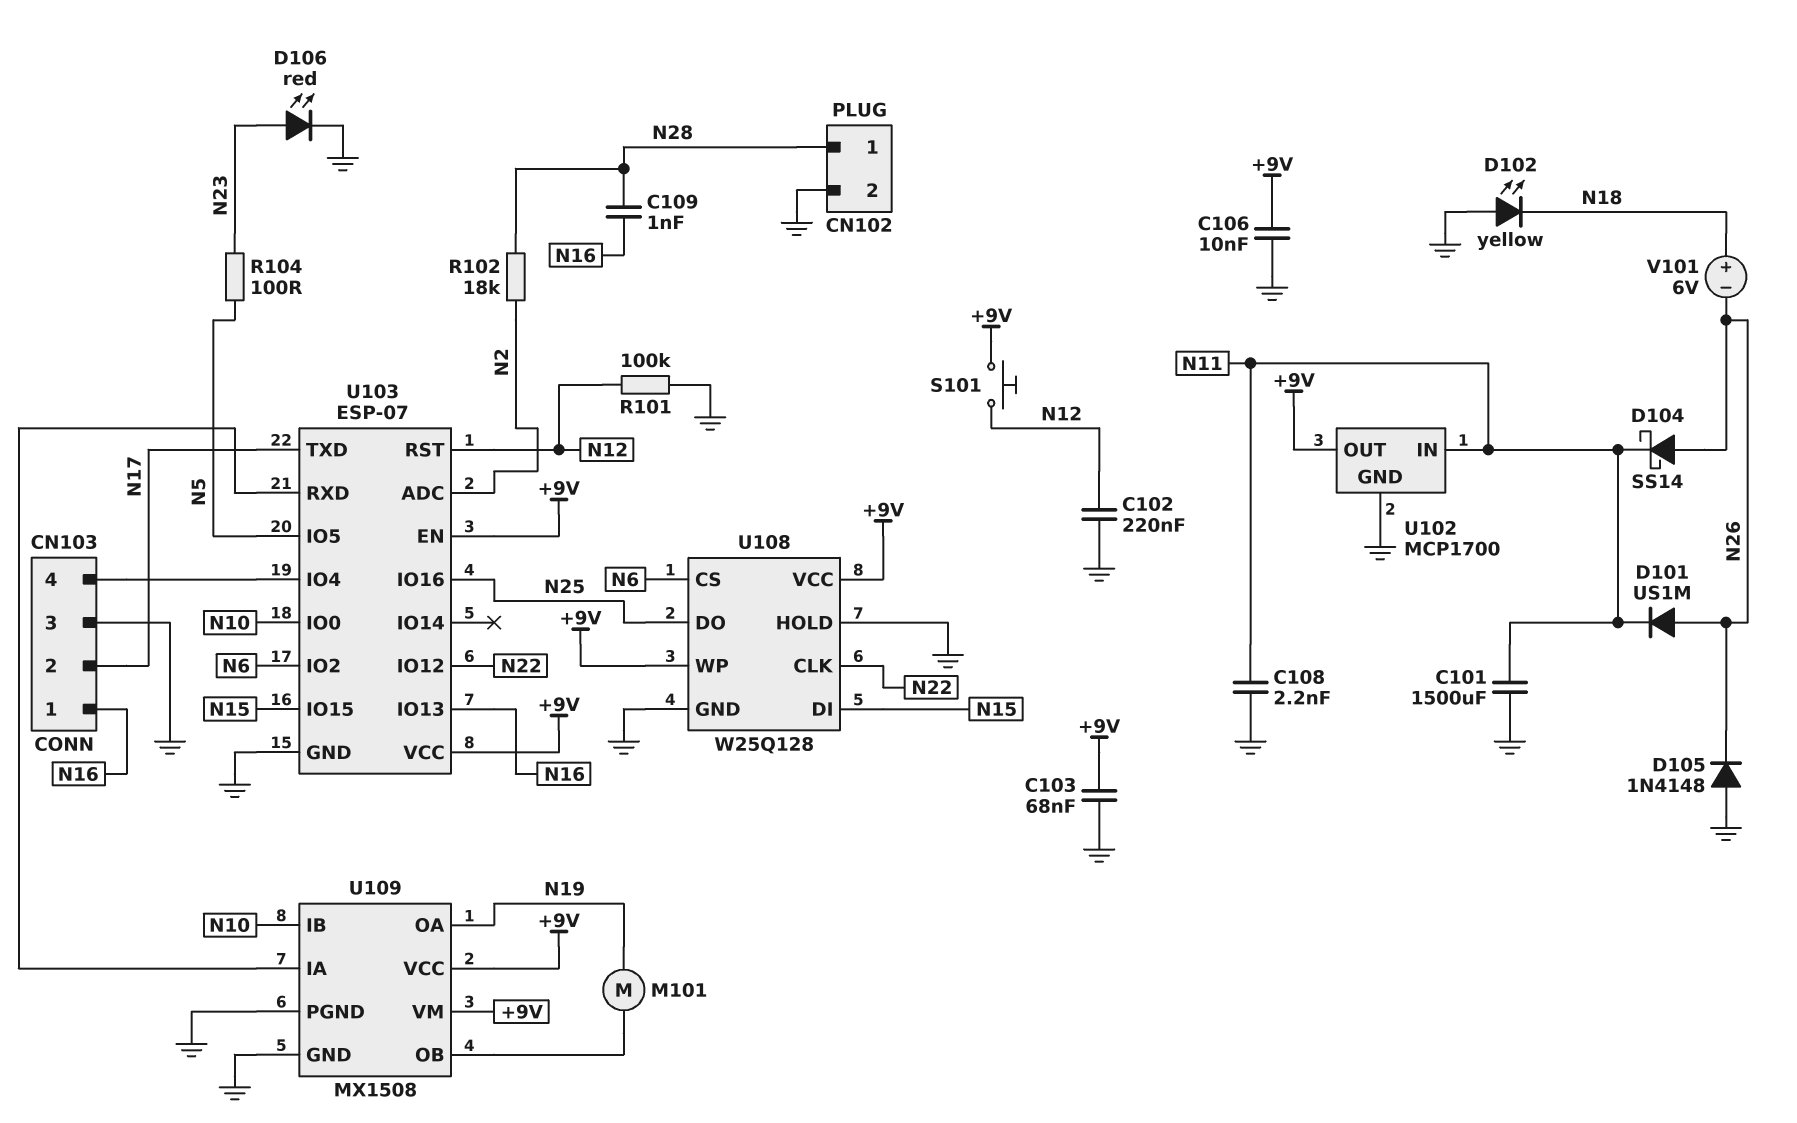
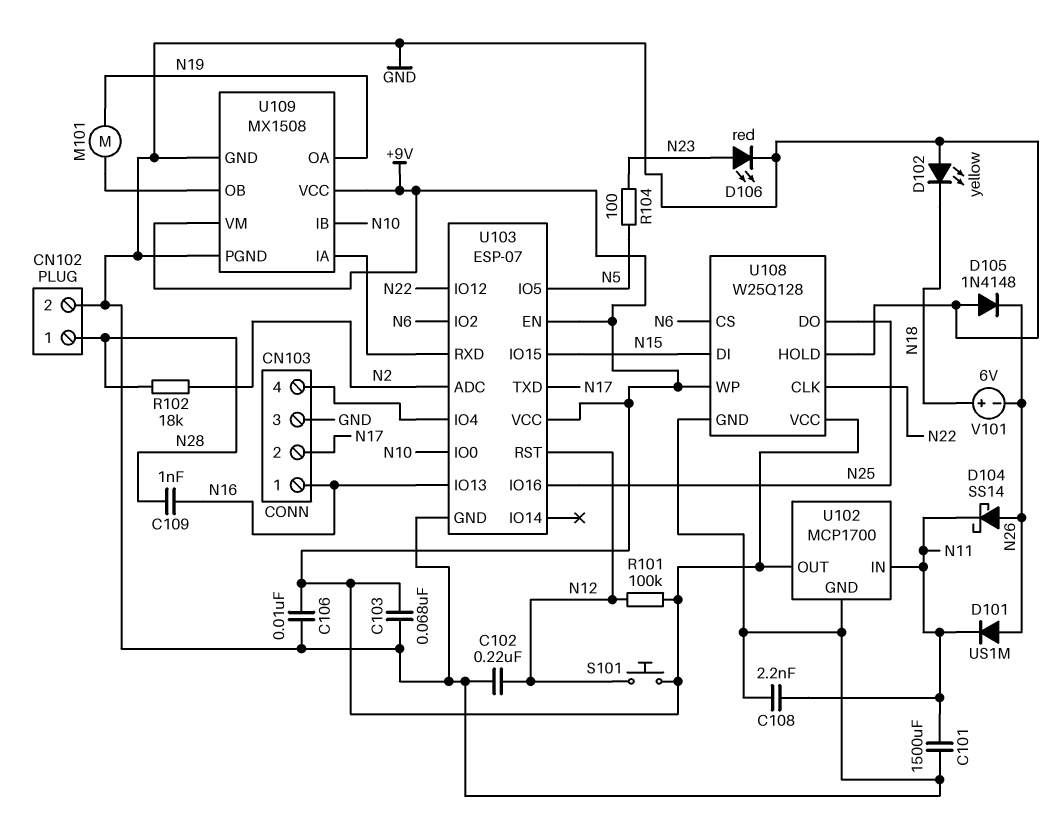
R101: 100k (GND, N12) -> 100k (+9V, N12)

